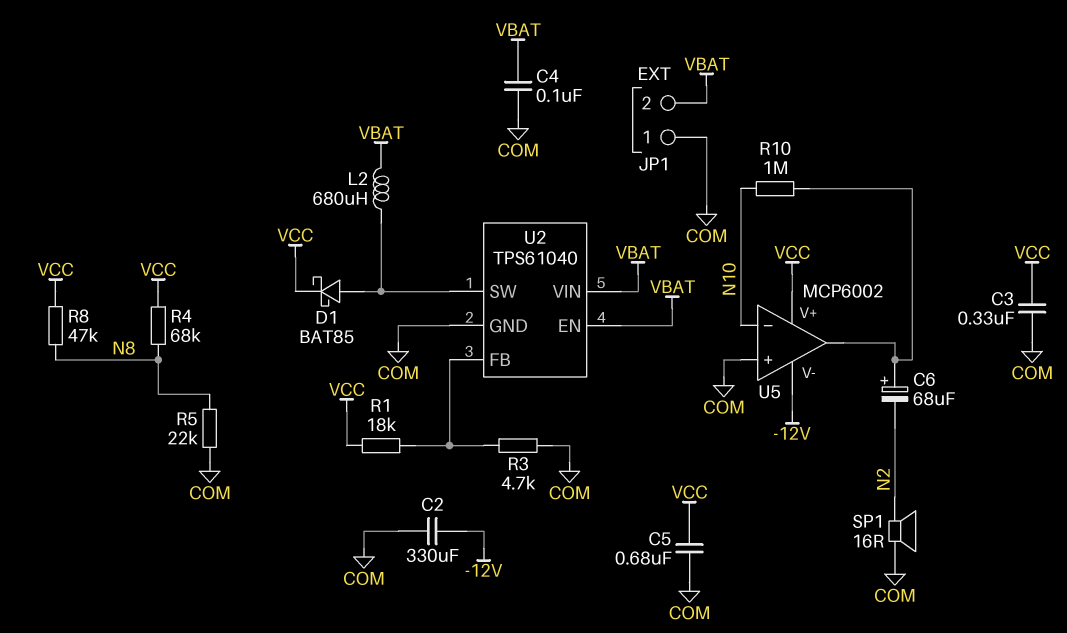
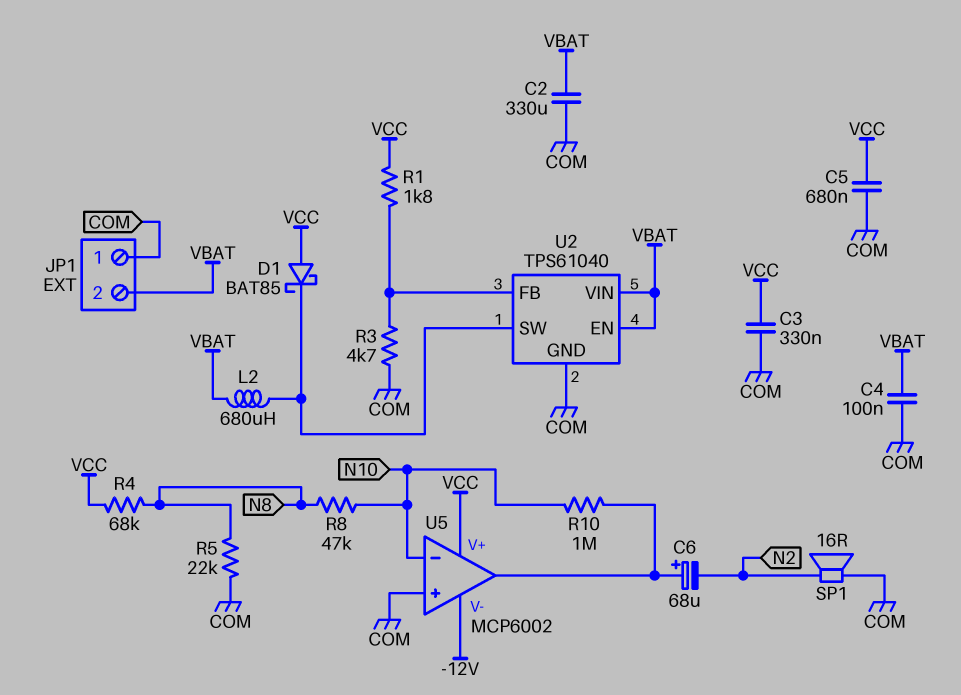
C2: 330uF (-12V, COM) -> 330uF (COM, VBAT)
D1: schottky BAT85 (A U2/SW, K VCC) -> schottky BAT85 (A VCC, K U2/SW)
R1: 18k (U2/FB, VCC) -> 1.8k (U2/FB, VCC)
R8: 47k (N8, VCC) -> 47k (N8, N10)

